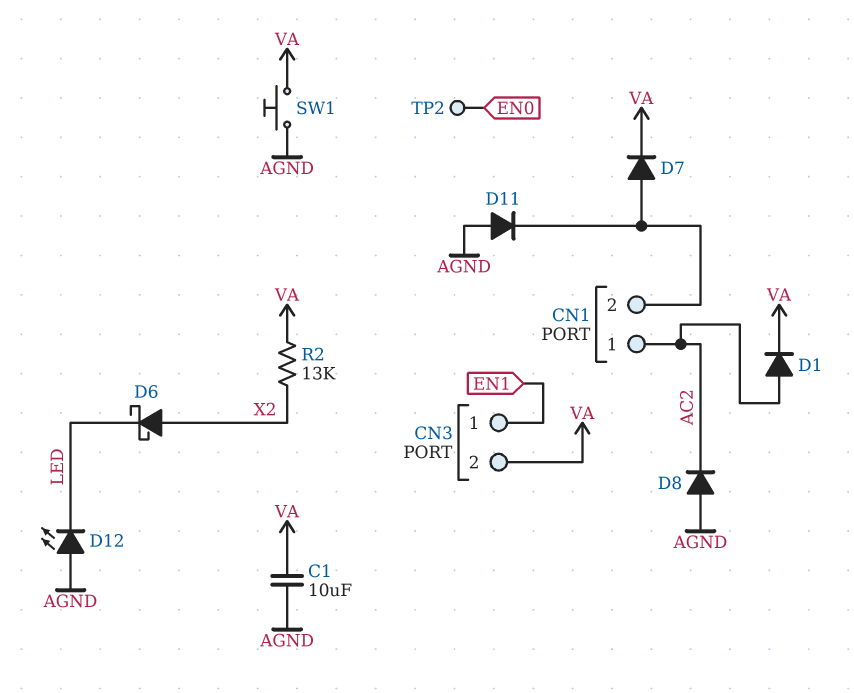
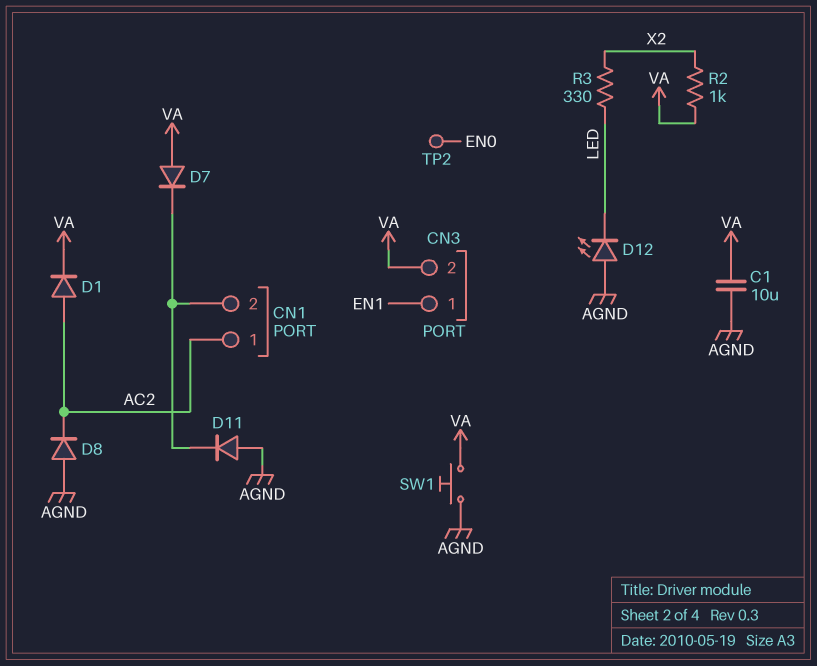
D6: schottky (A X2, K LED) -> none
D7: diode (A CN1/2, K VA) -> diode (A VA, K CN1/2)
R2: 13k (VA, X2) -> 1k (VA, X2)
R3: none -> 330 (LED, X2)

